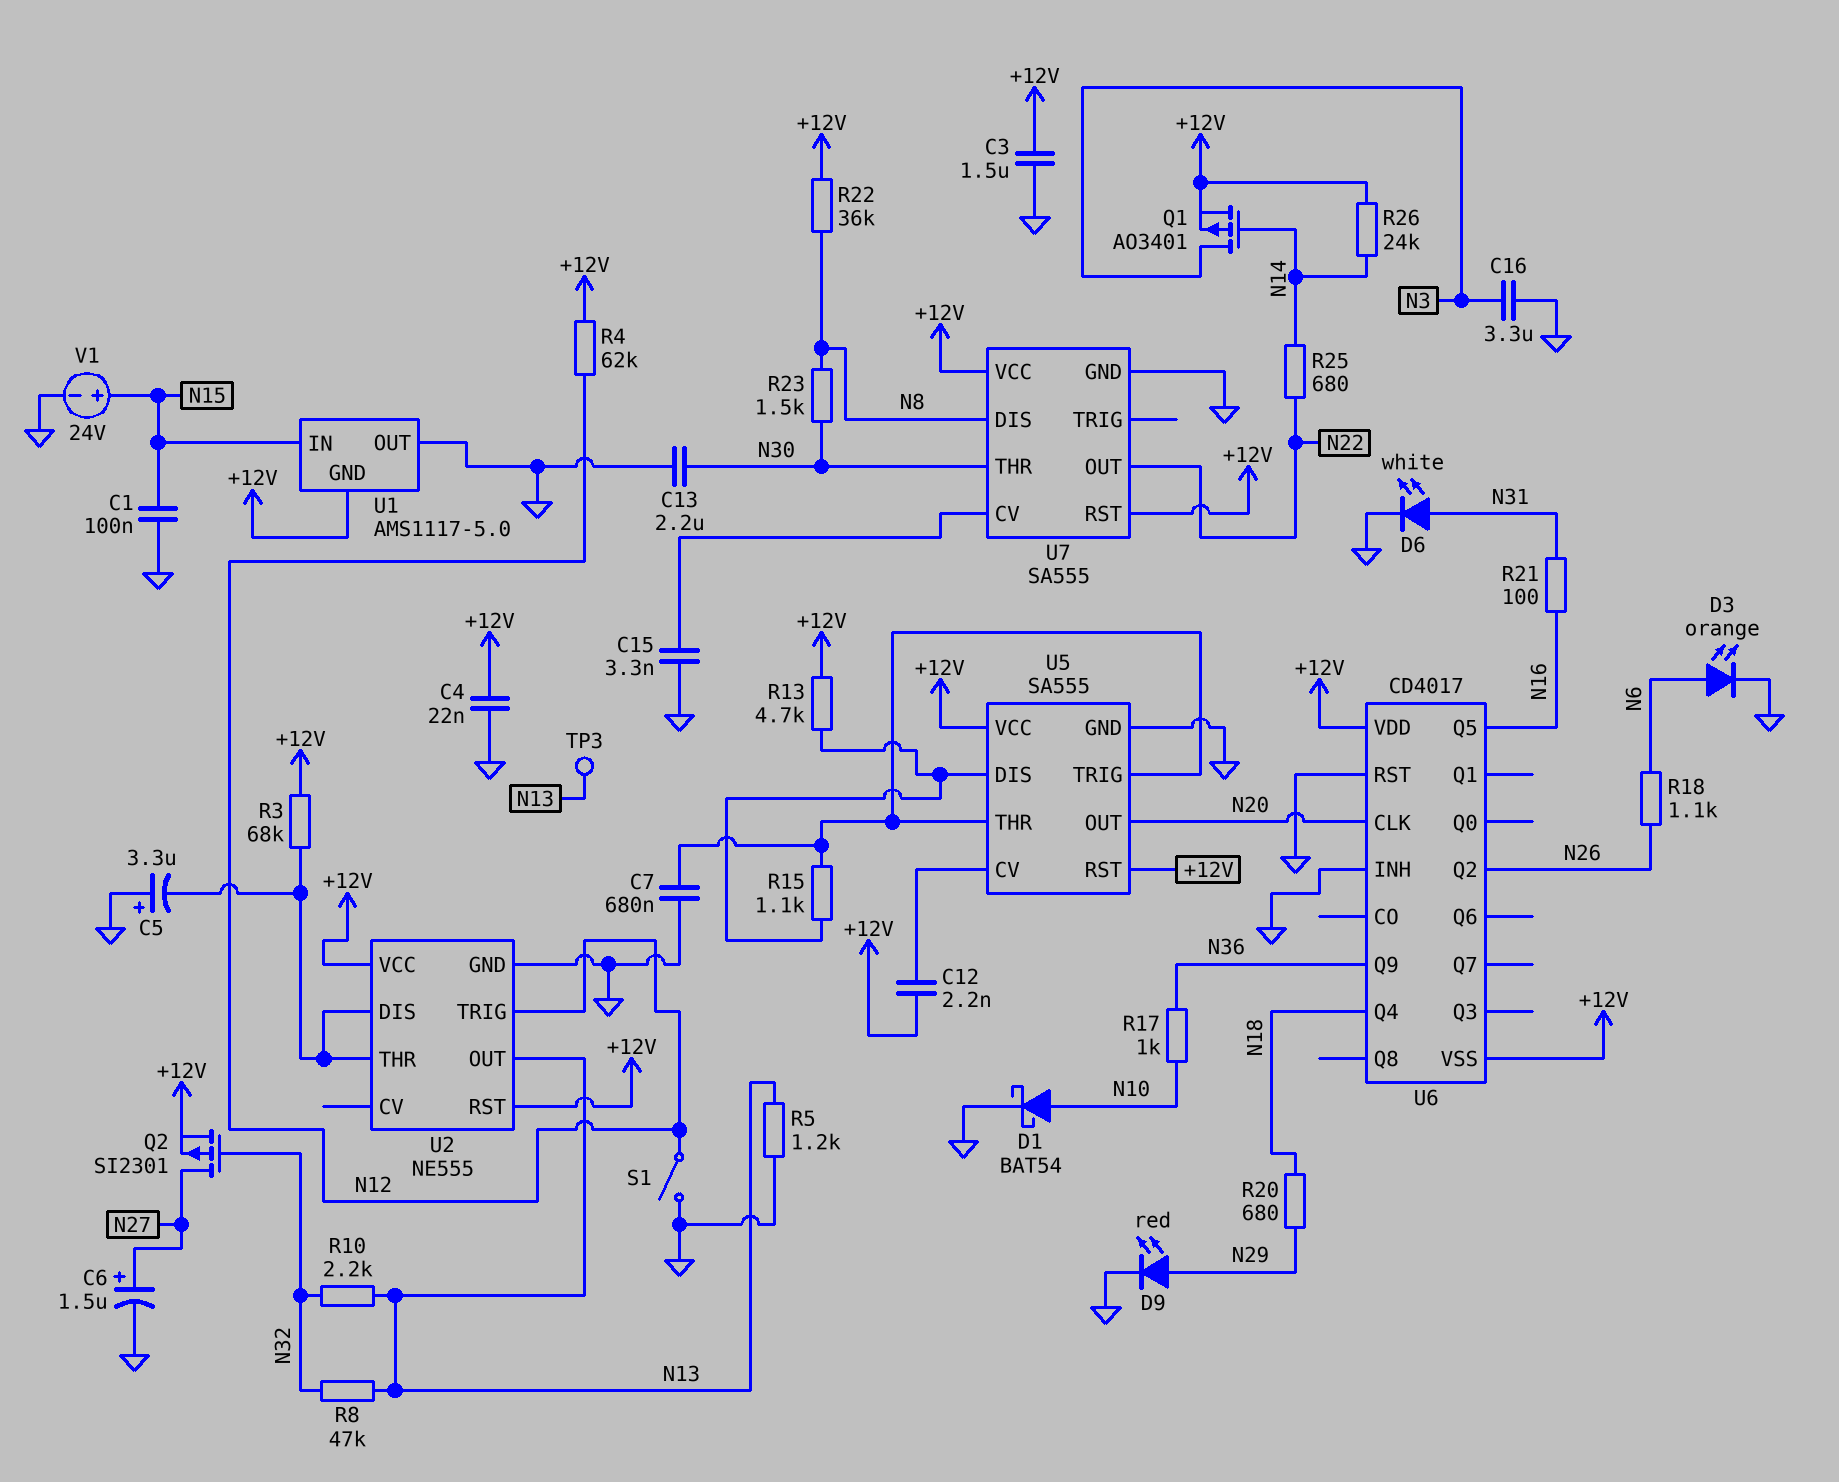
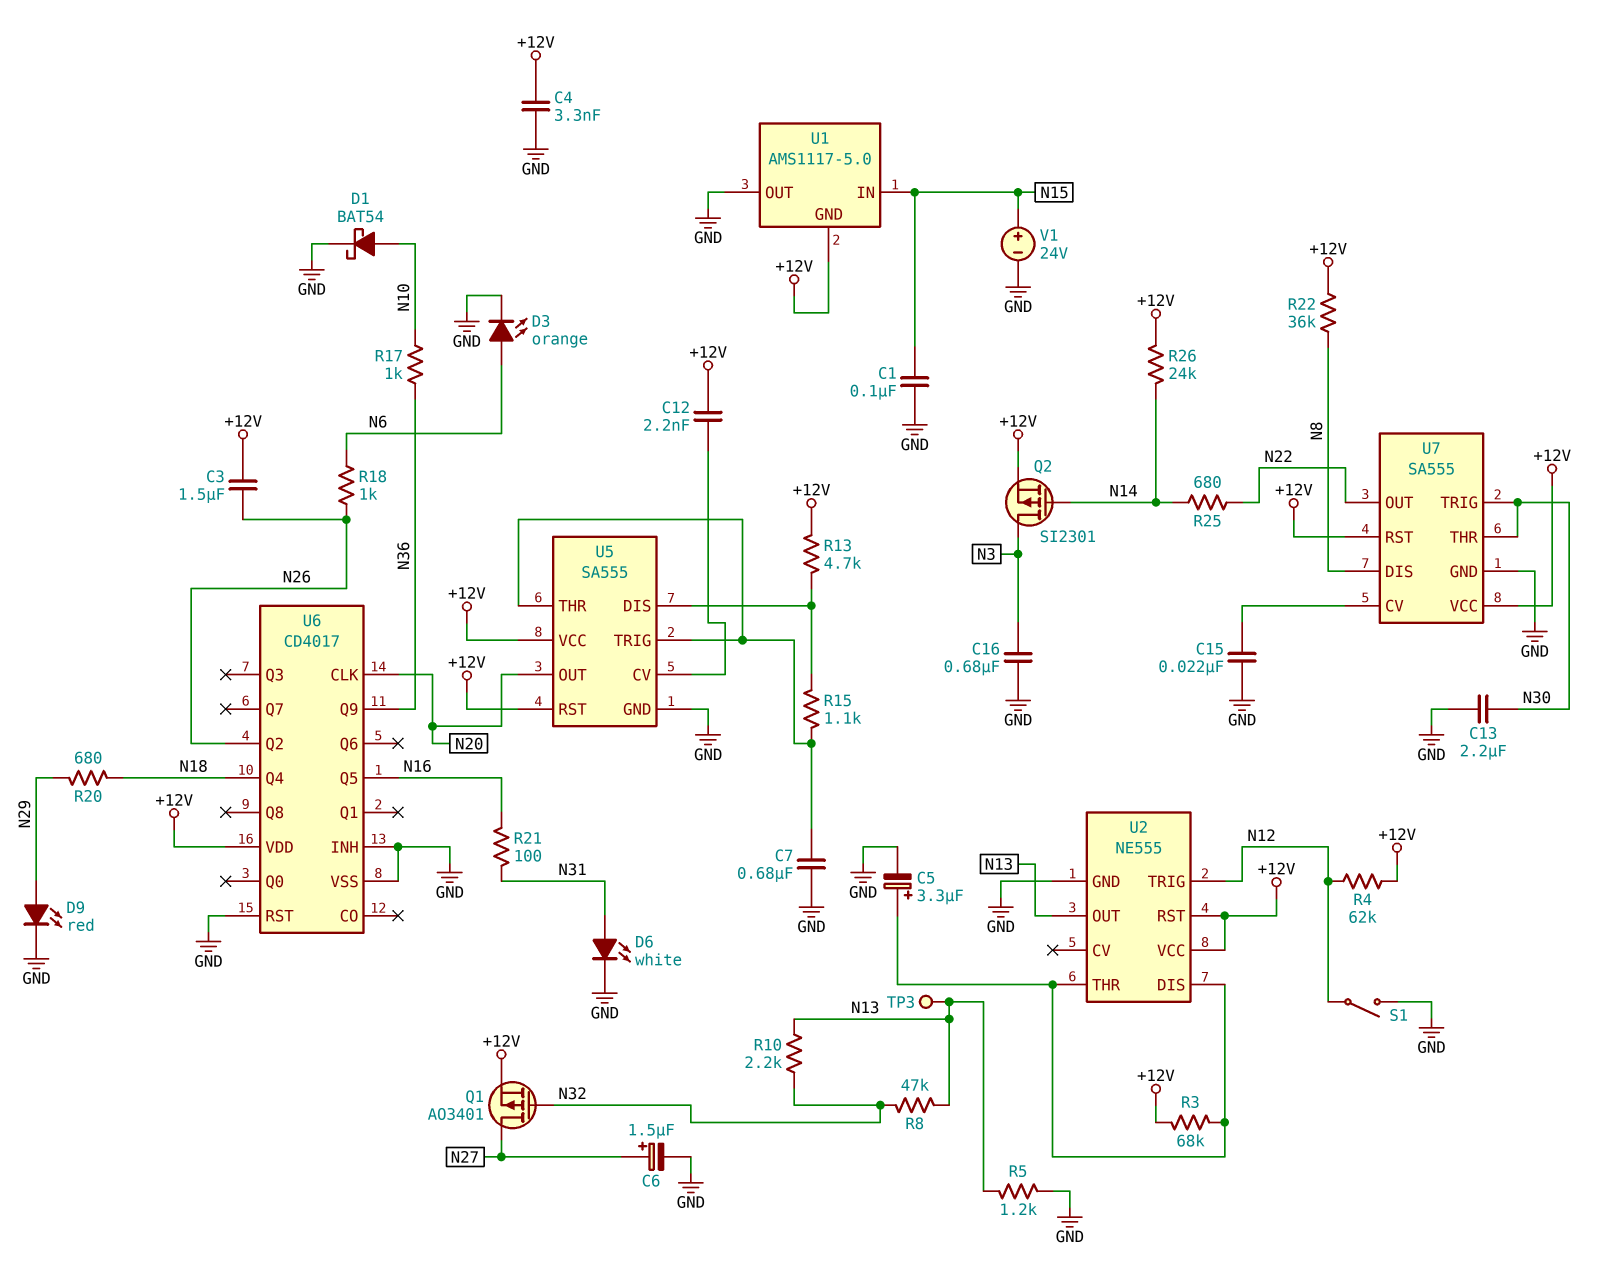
C3: 1.5uF (+12V, GND) -> 1.5uF (+12V, N26)
C4: 22nF (+12V, GND) -> 3.3nF (+12V, GND)
C5: 3.3uF (plus GND, minus U2/DIS) -> 3.3uF (plus U2/DIS, minus GND)
C15: 3.3nF (GND, U7/CV) -> 22nF (GND, U7/CV)
C16: 3.3uF (GND, N3) -> 680nF (GND, N3)
Q1: PMOS AO3401 (G N14, D N3, S +12V) -> PMOS AO3401 (G N32, D N27, S +12V)
Q2: PMOS SI2301 (G N32, D N27, S +12V) -> PMOS SI2301 (G N14, D N3, S +12V)
R18: 1.1k (N6, N26) -> 1k (N6, N26)
R23: 1.5k (N8, N30) -> none
U6 pin VSS: +12V -> GND
U7 pin TRIG: none -> N30

